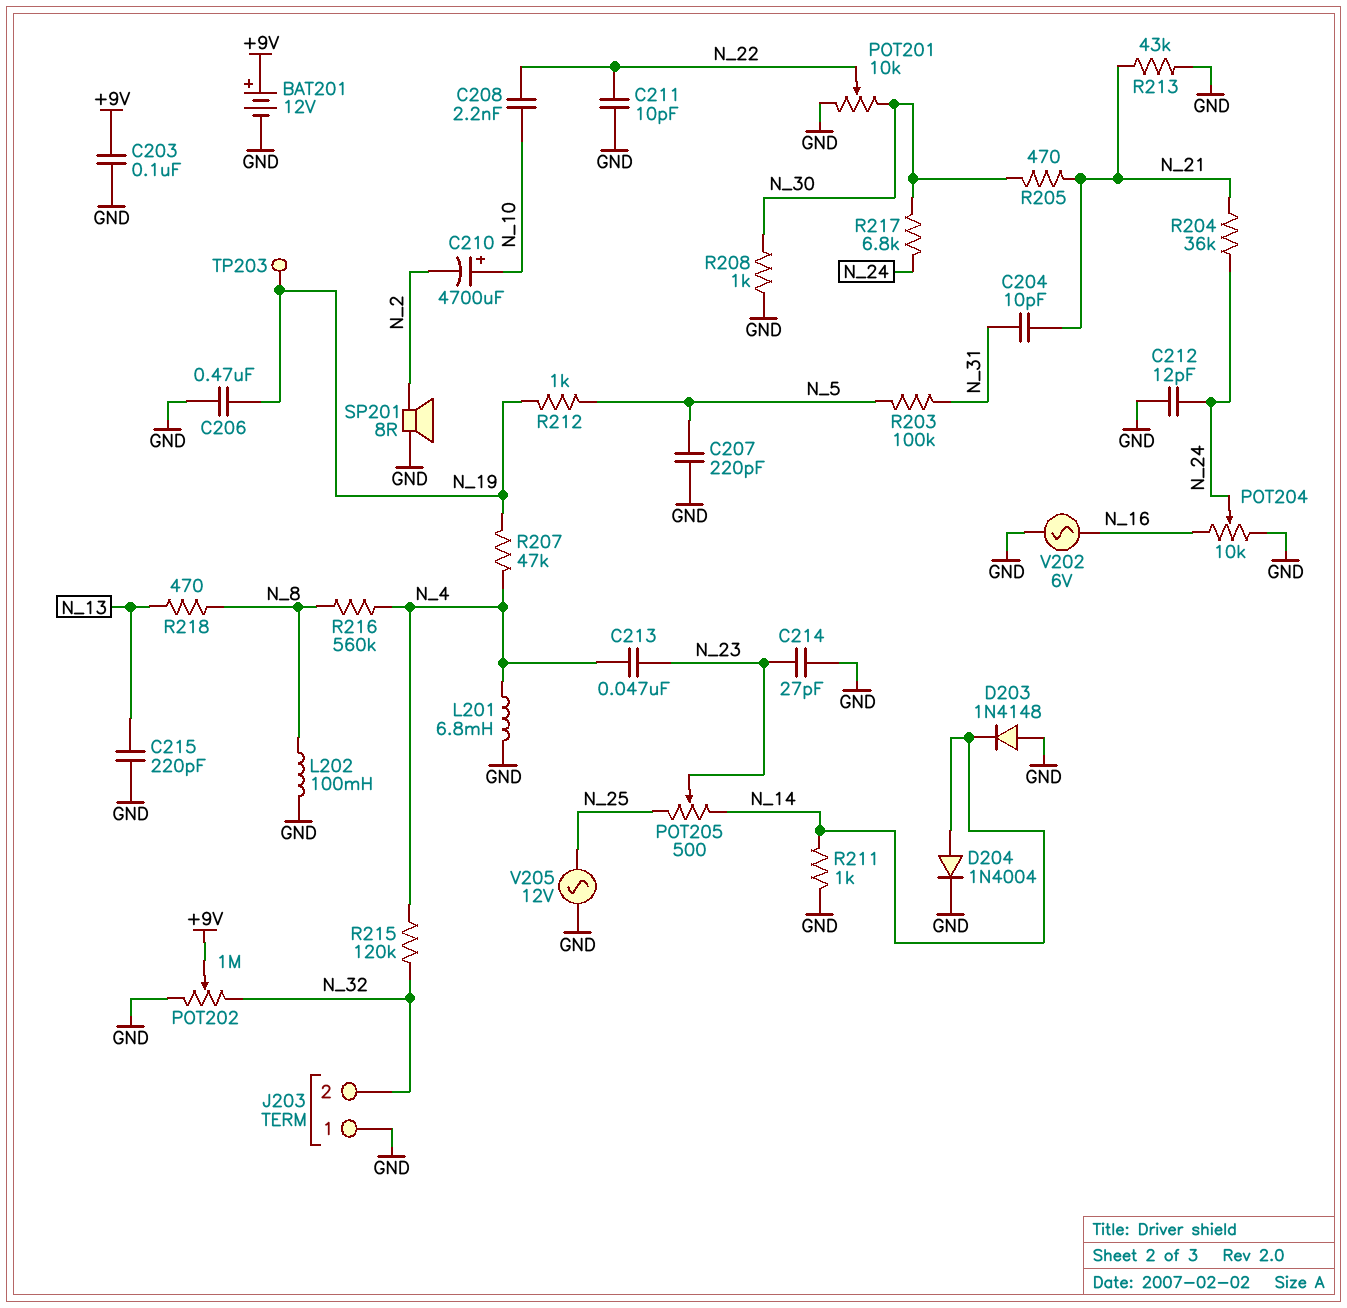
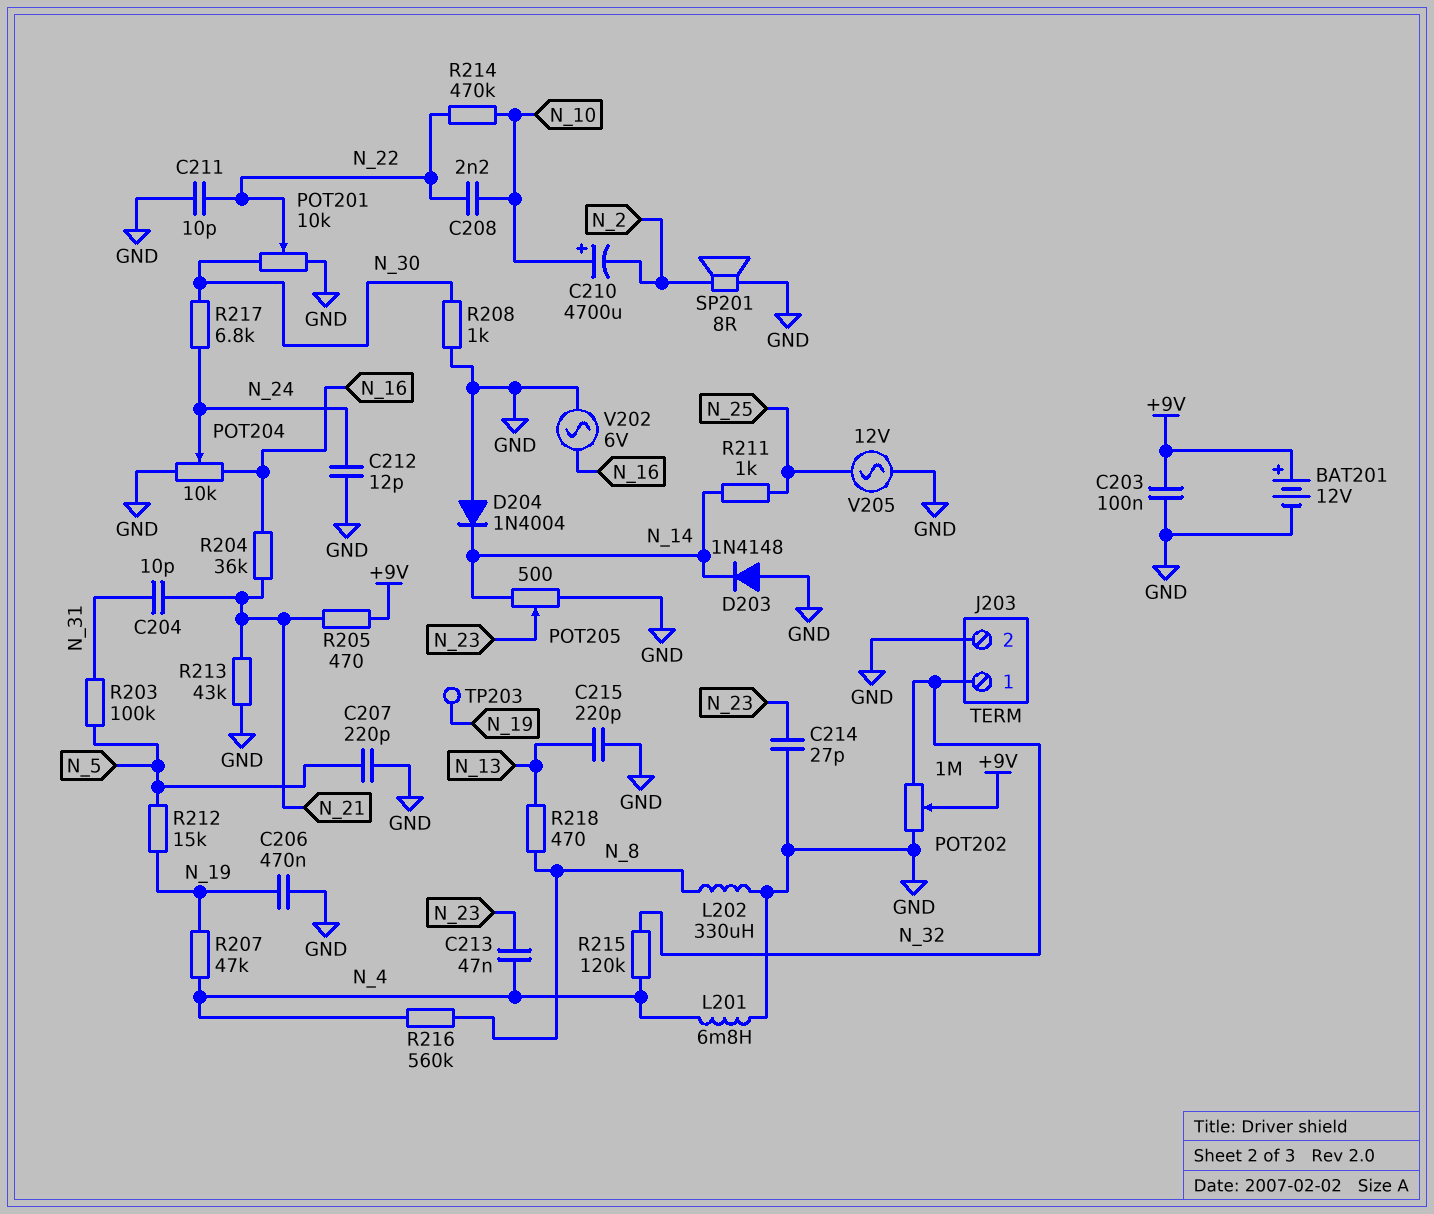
D204: diode 1N4004 (A N_14, K GND) -> diode 1N4004 (A GND, K N_14)
J203 pin 1: GND -> N_32
J203 pin 2: N_32 -> GND
L202: 100mH (GND, N_8) -> 330uH (GND, N_8)
POT205: 500 (N_14, N_25, wiper N_23) -> 500 (GND, N_14, wiper N_23)
R204: 36k (N_21, N_24) -> 36k (N_16, N_21)
R205: 470 (N_21, N_30) -> 470 (+9V, N_21)
R211: 1k (GND, N_14) -> 1k (N_14, N_25)
R212: 1k (N_5, N_19) -> 15k (N_5, N_19)
R214: none -> 470k (N_10, N_22)

